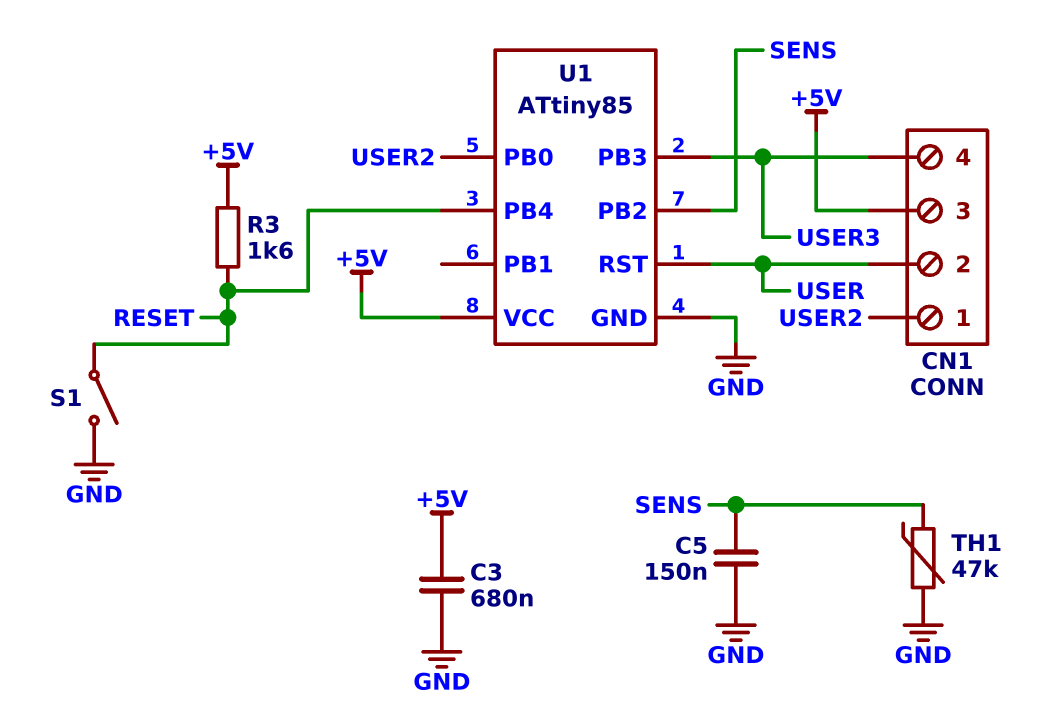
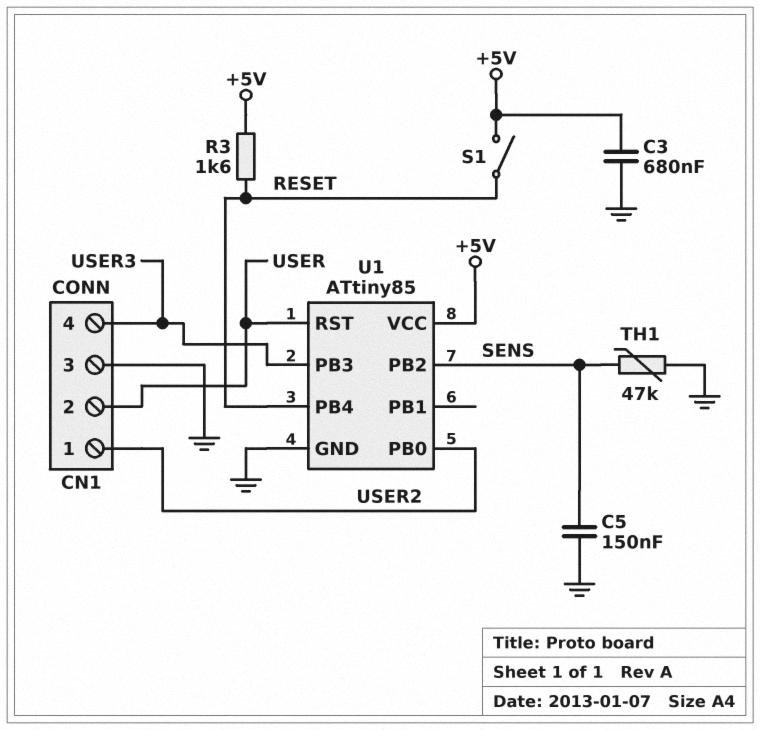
CN1 pin 3: +5V -> GND
S1: switch (GND, RESET) -> switch (+5V, RESET)

